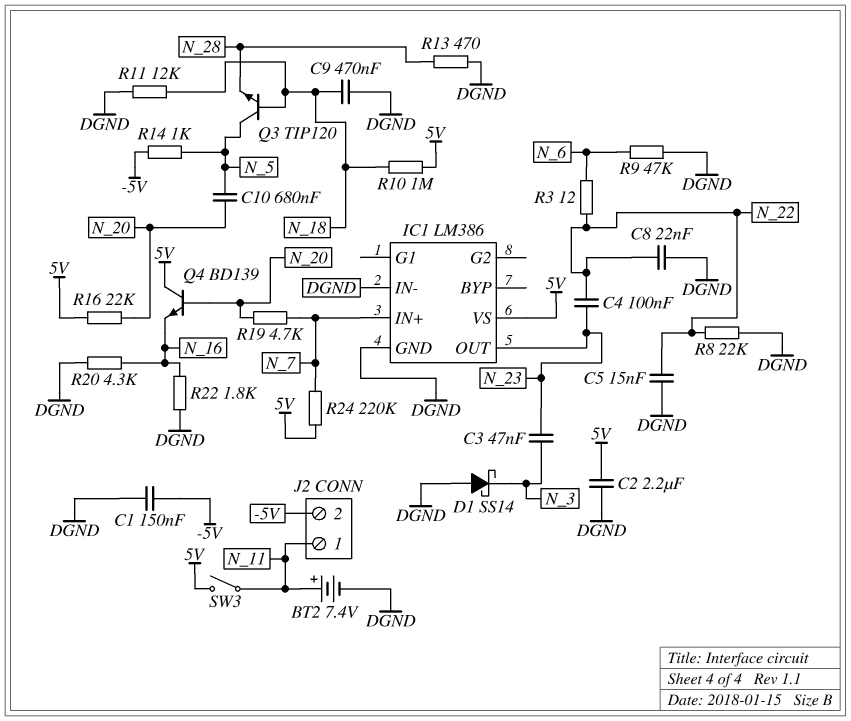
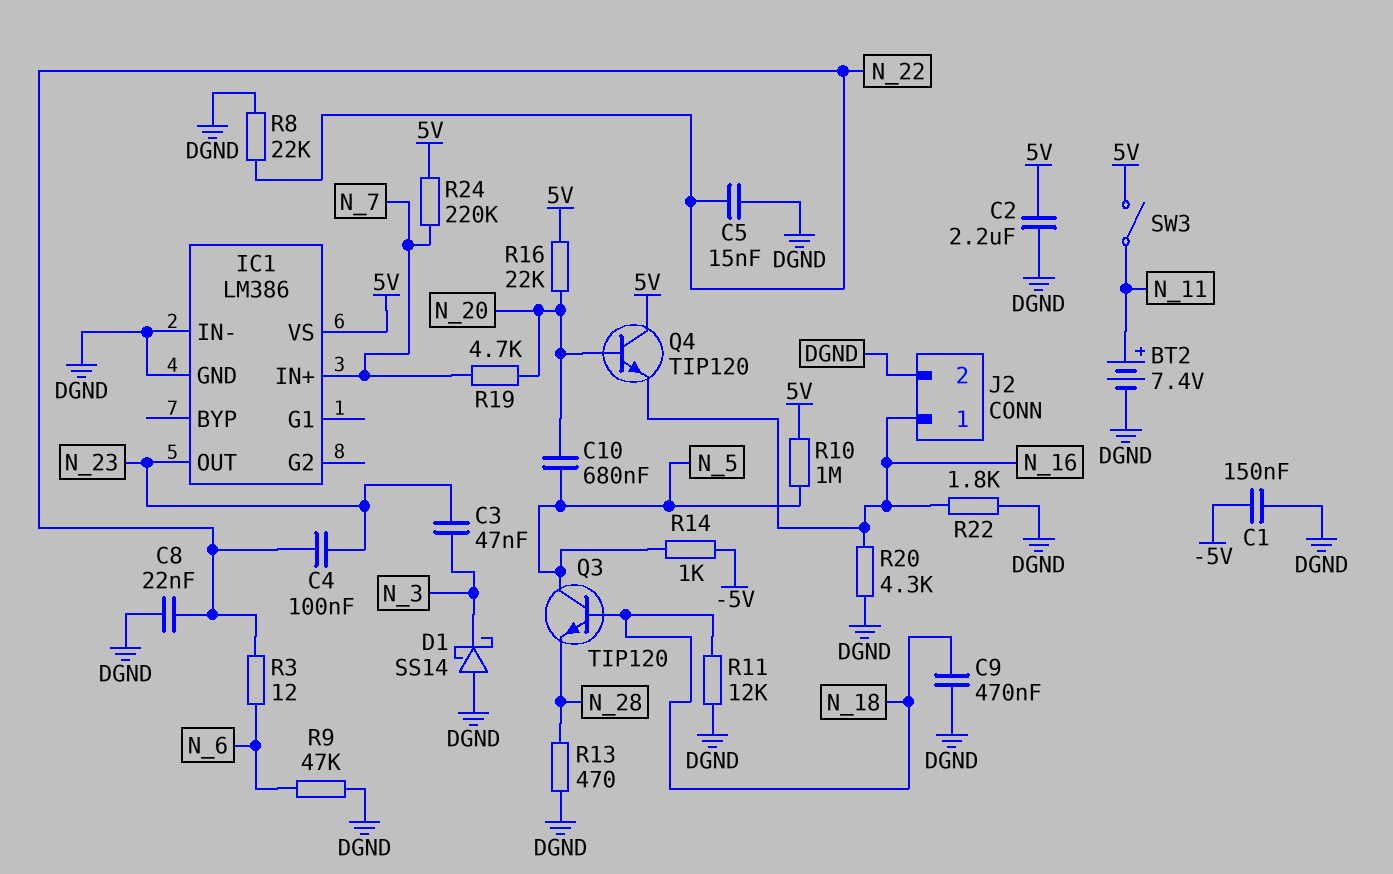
J2 pin 1: N_11 -> N_16
J2 pin 2: -5V -> DGND
Q4: NPN BD139 (B N_20, C 5V, E N_16) -> NPN TIP120 (B N_20, C 5V, E N_16)
R10: 1M (5V, N_18) -> 1M (5V, N_5)

